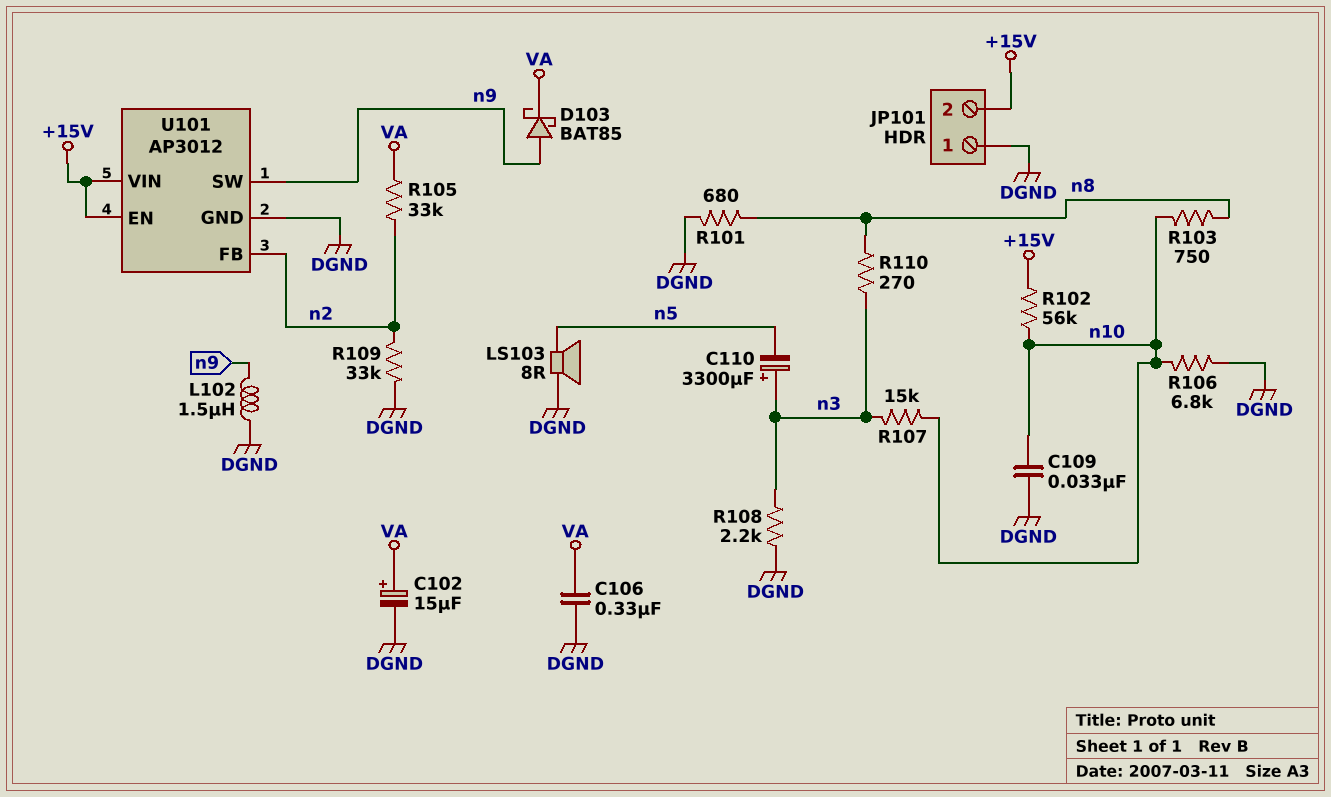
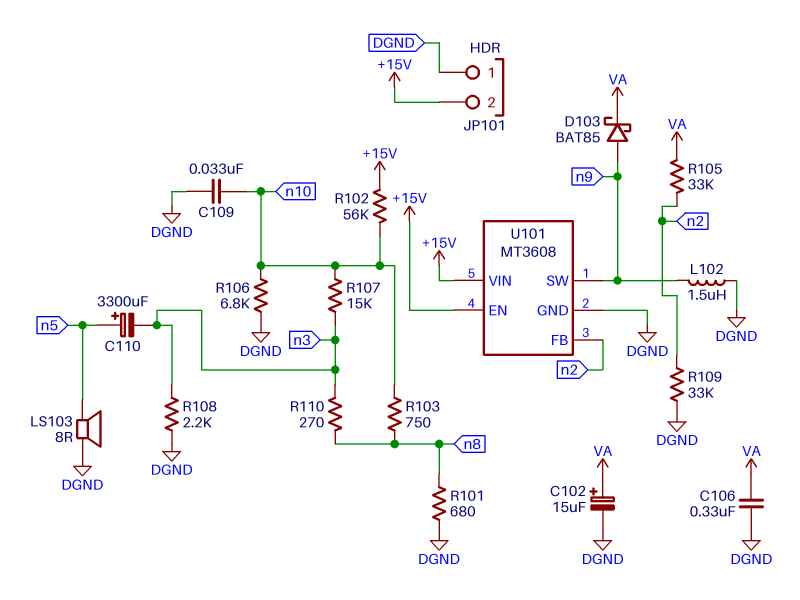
C110: 3300uF (plus n3, minus n5) -> 3300uF (plus n5, minus n3)
U101: AP3012 -> MT3608

